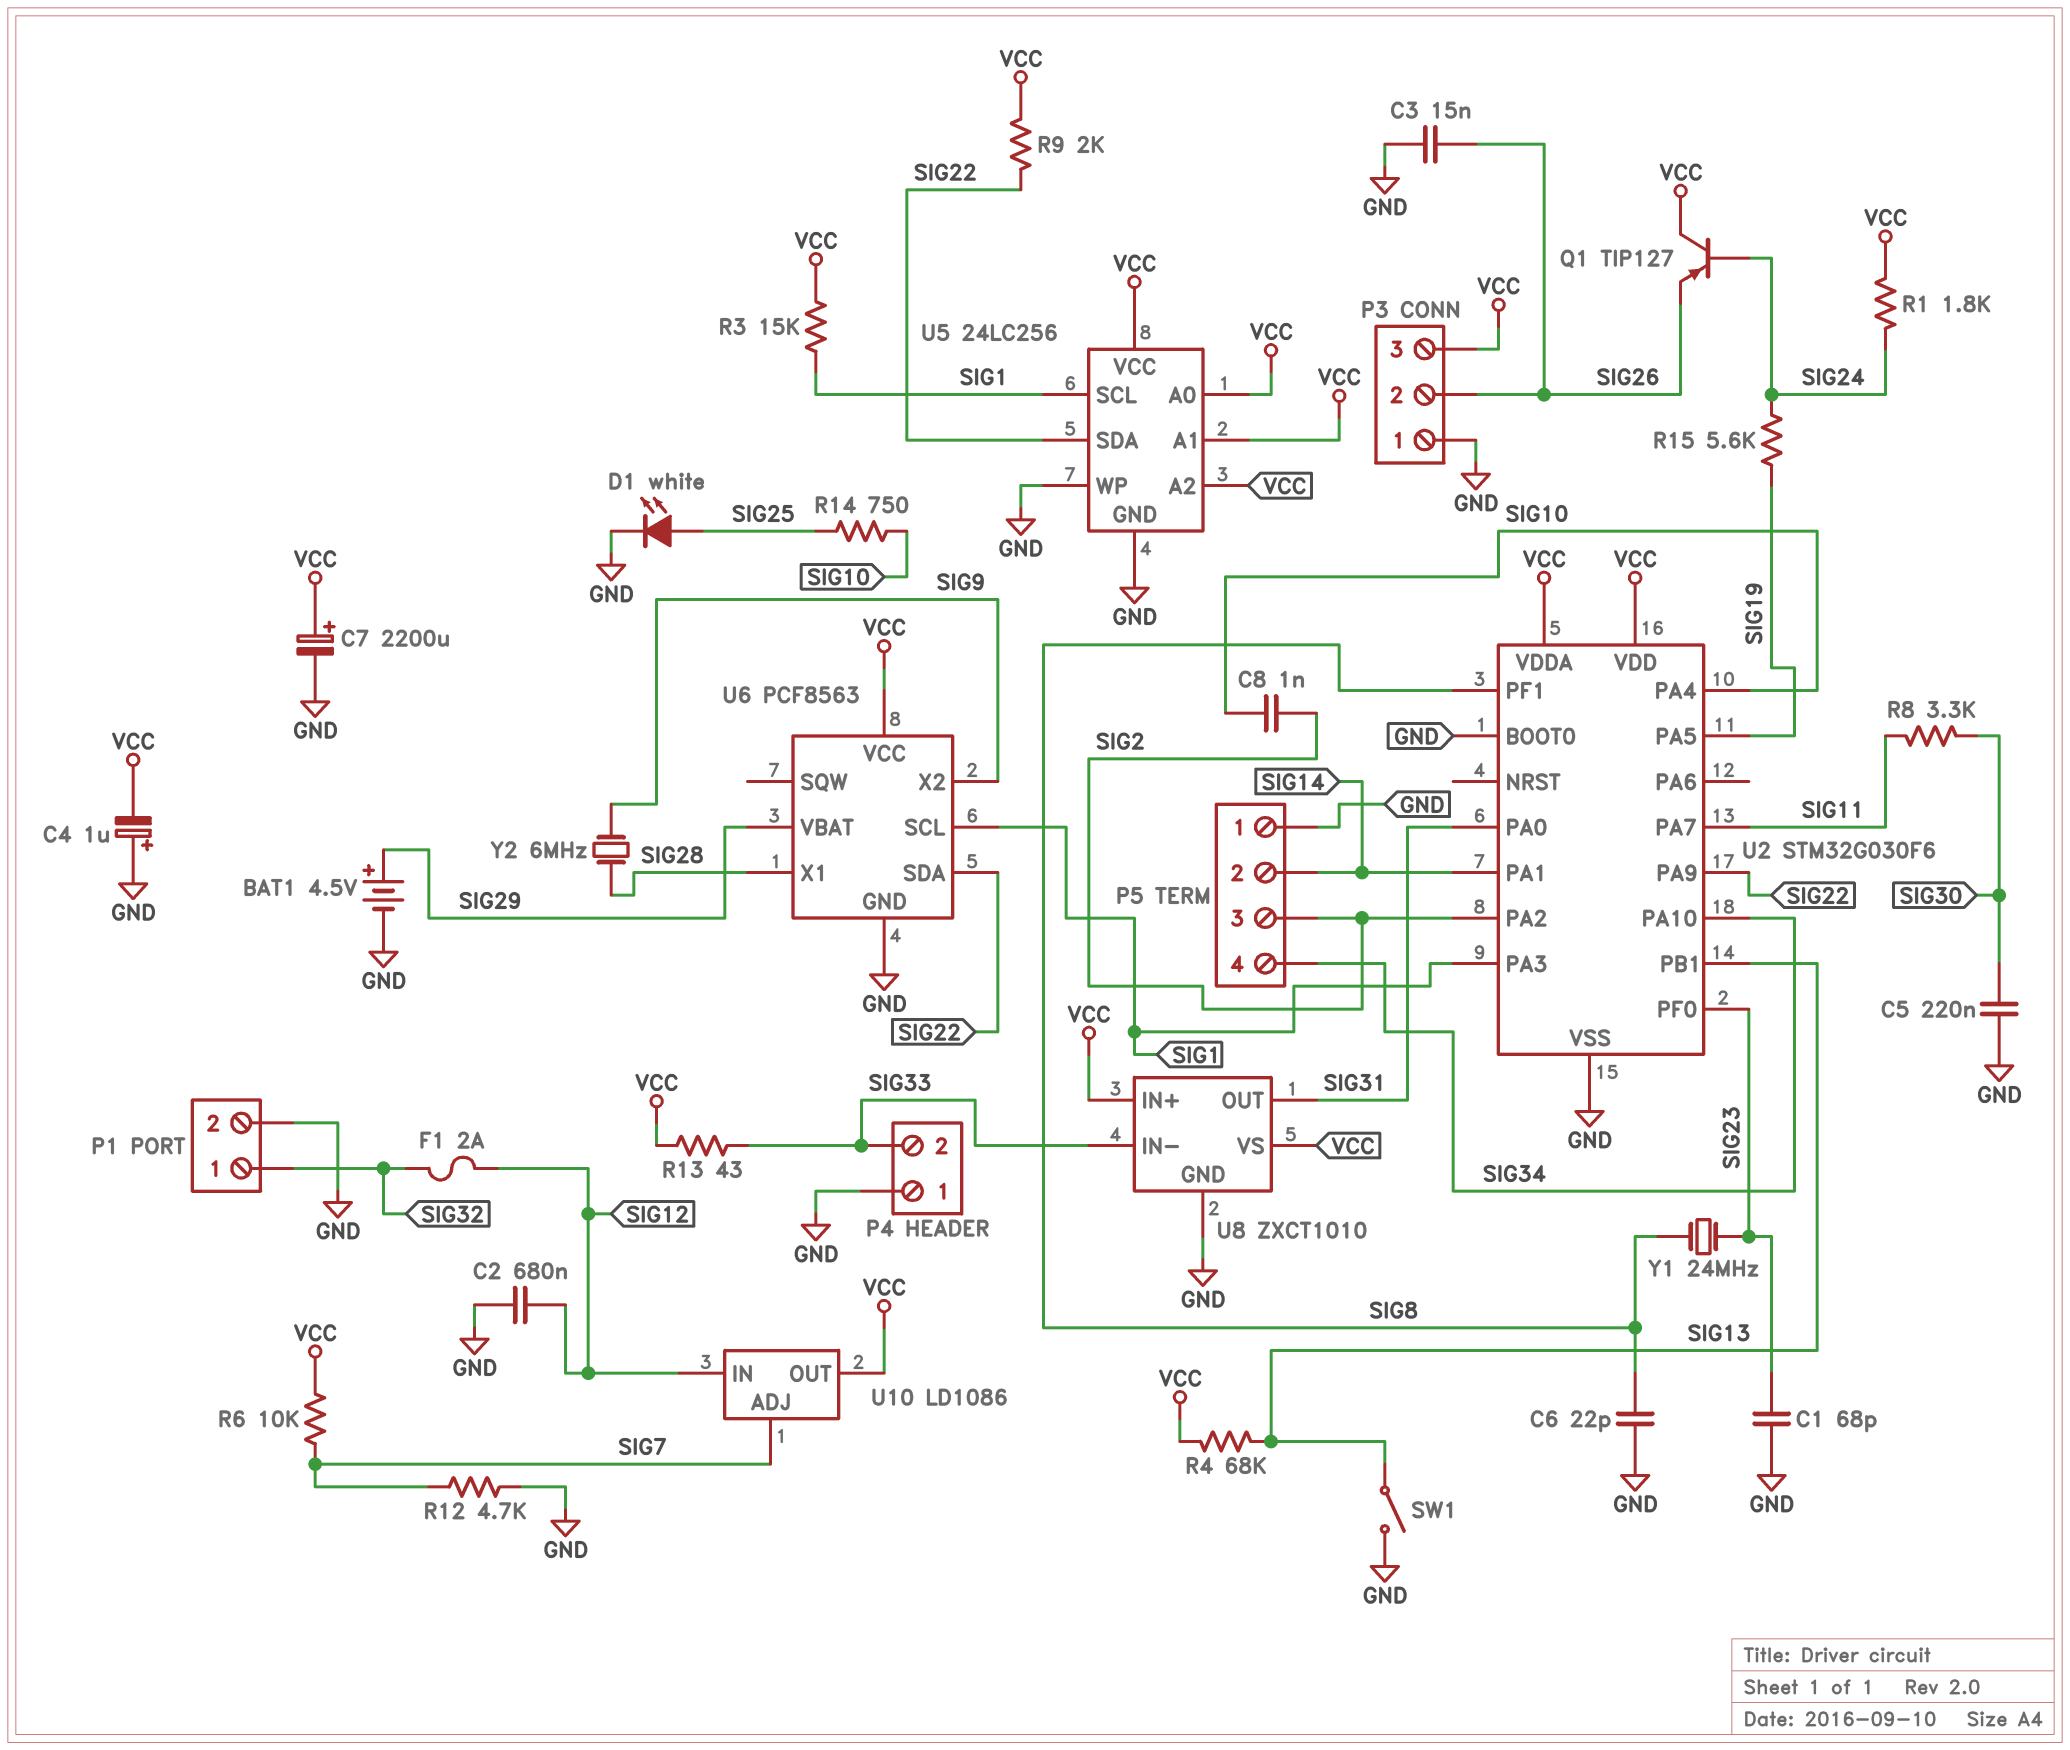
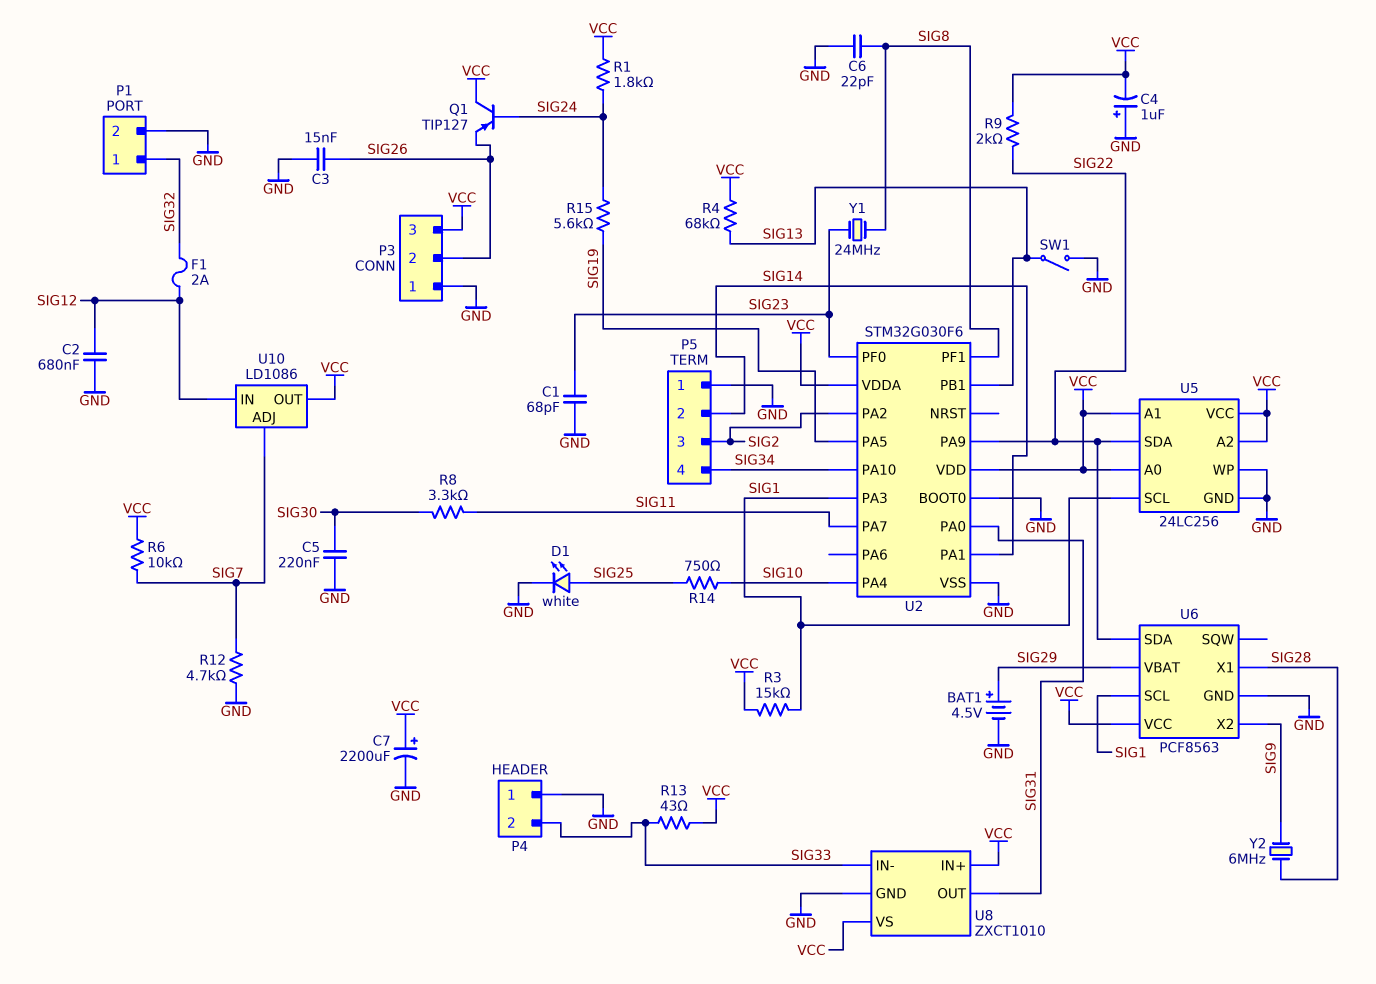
C8: 1nF (SIG2, SIG10) -> none

